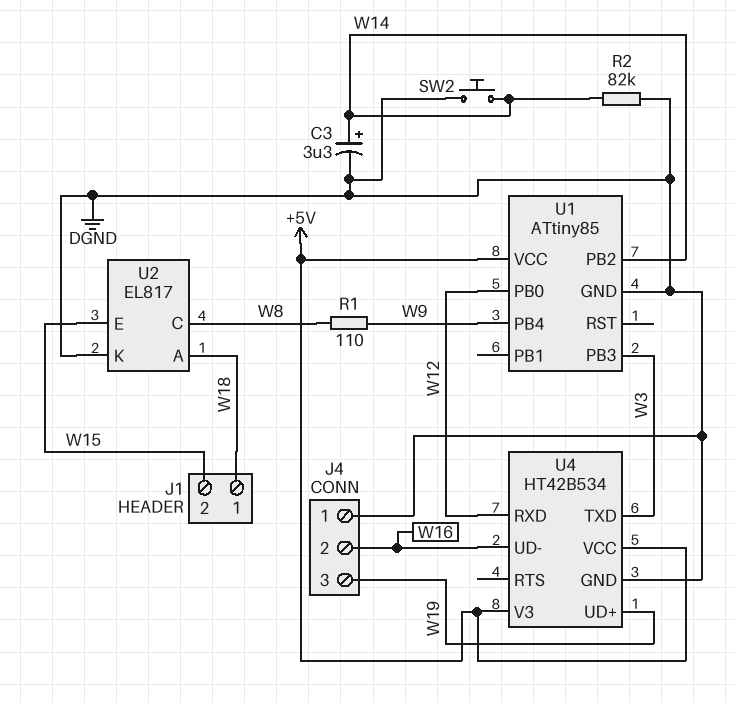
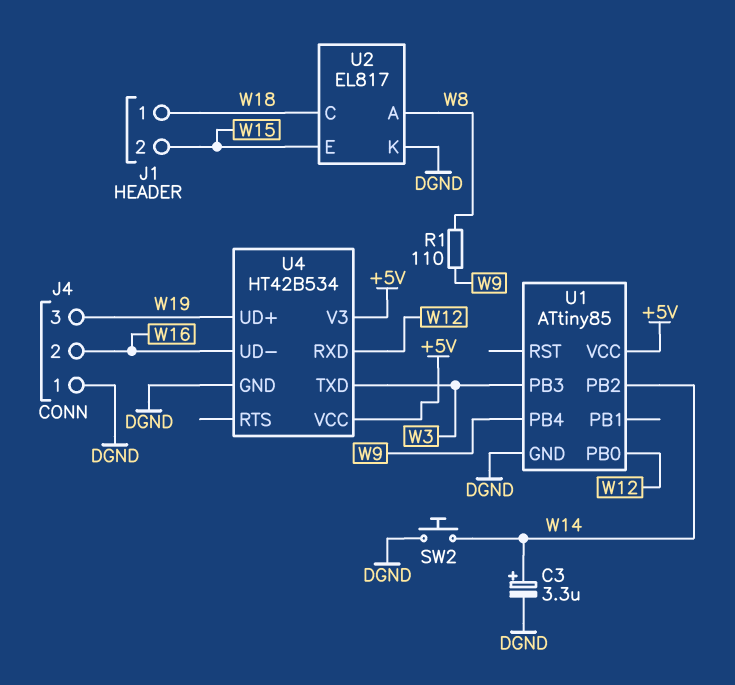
R2: 82k (DGND, W14) -> none
U2 pin A: W18 -> W8
U2 pin C: W8 -> W18

